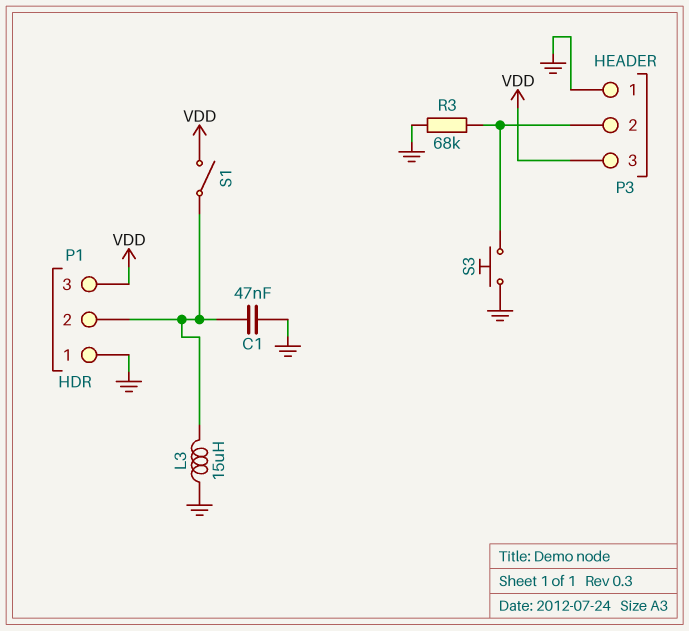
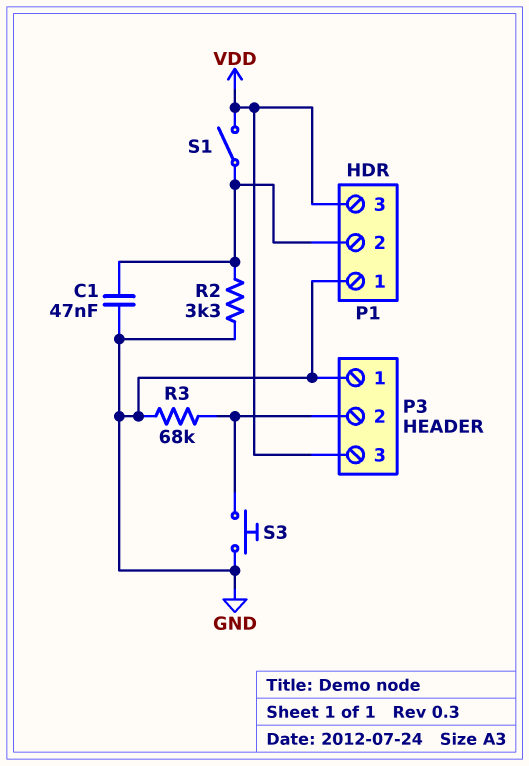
L3: 15uH (GND, P1/2) -> none
R2: none -> 3.3k (GND, P1/2)

